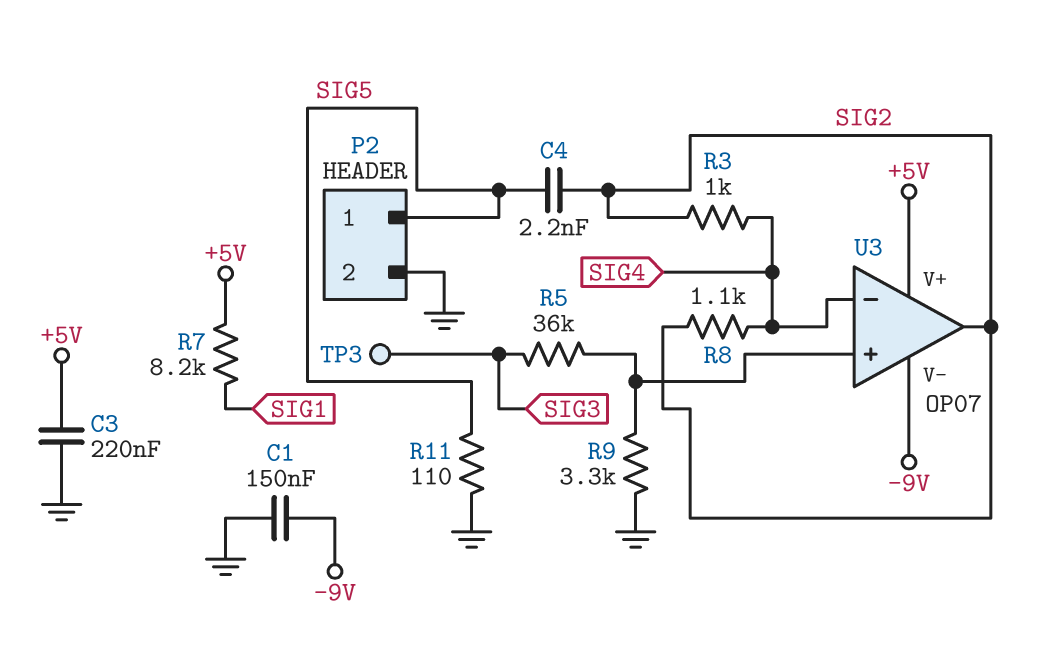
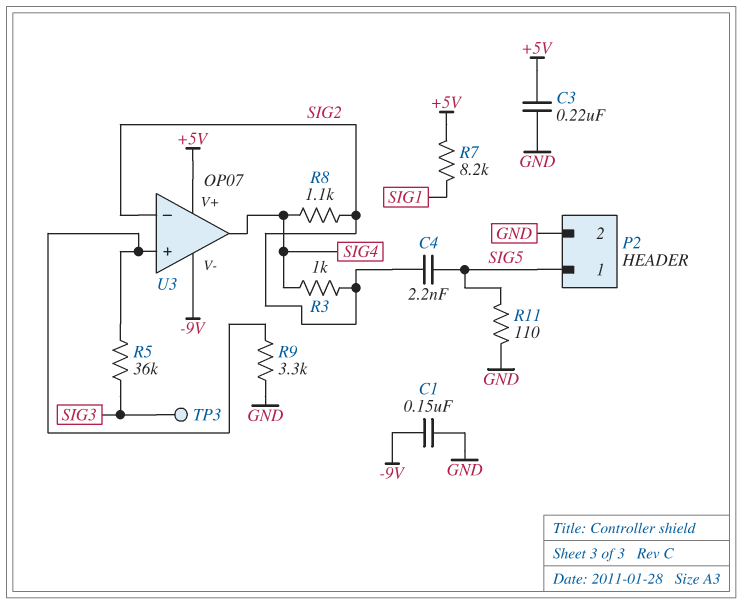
U3 pin in-: SIG4 -> SIG2
U3 pin out: SIG2 -> SIG4

